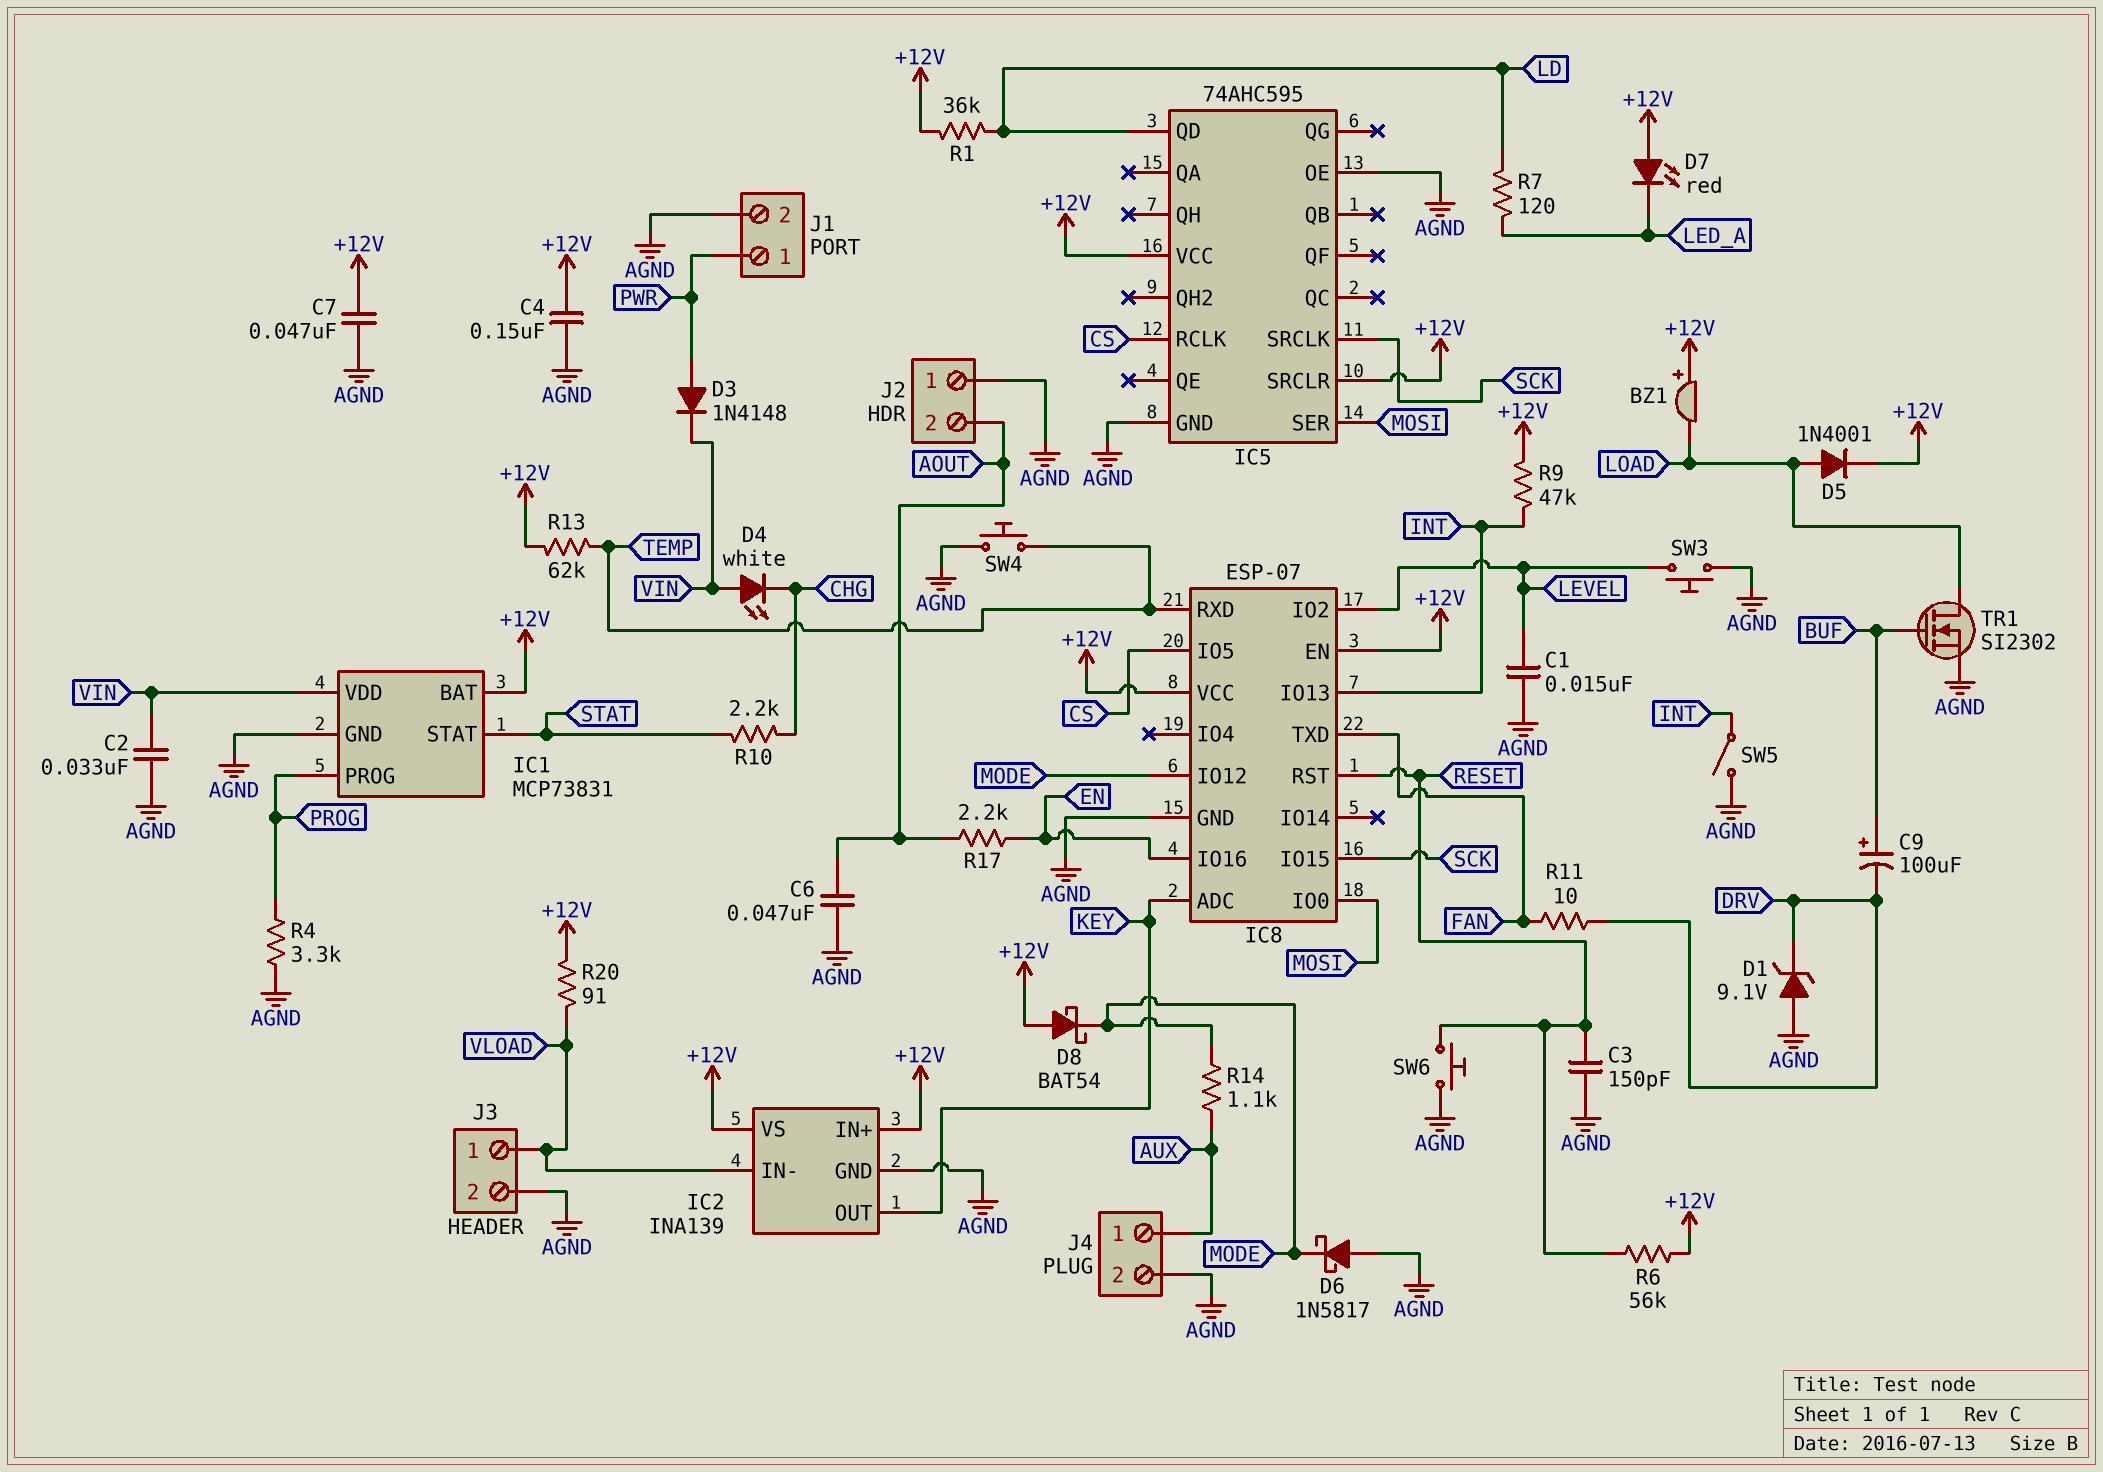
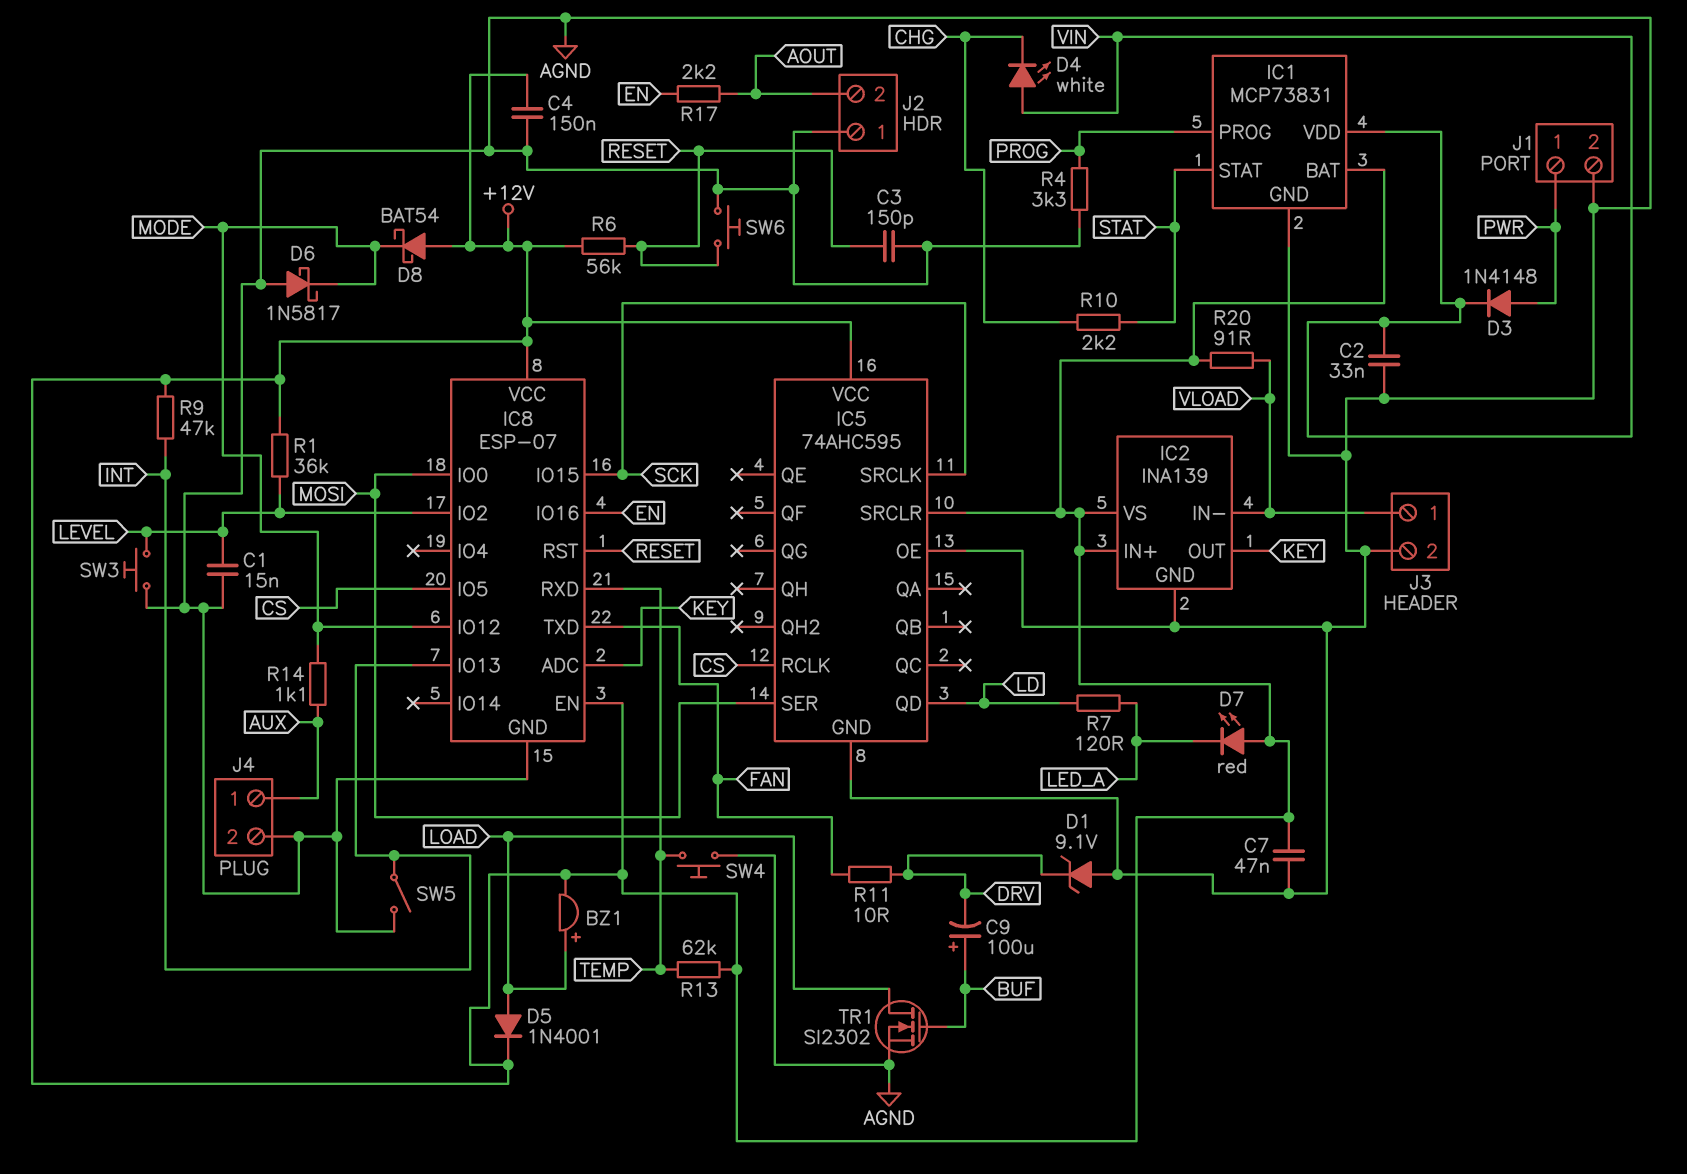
BZ1: buzzer (plus +12V, minus LOAD) -> buzzer (plus LOAD, minus +12V)
C6: 47nF (AGND, AOUT) -> none
R1: 36k (+12V, LD) -> 36k (+12V, LEVEL)

